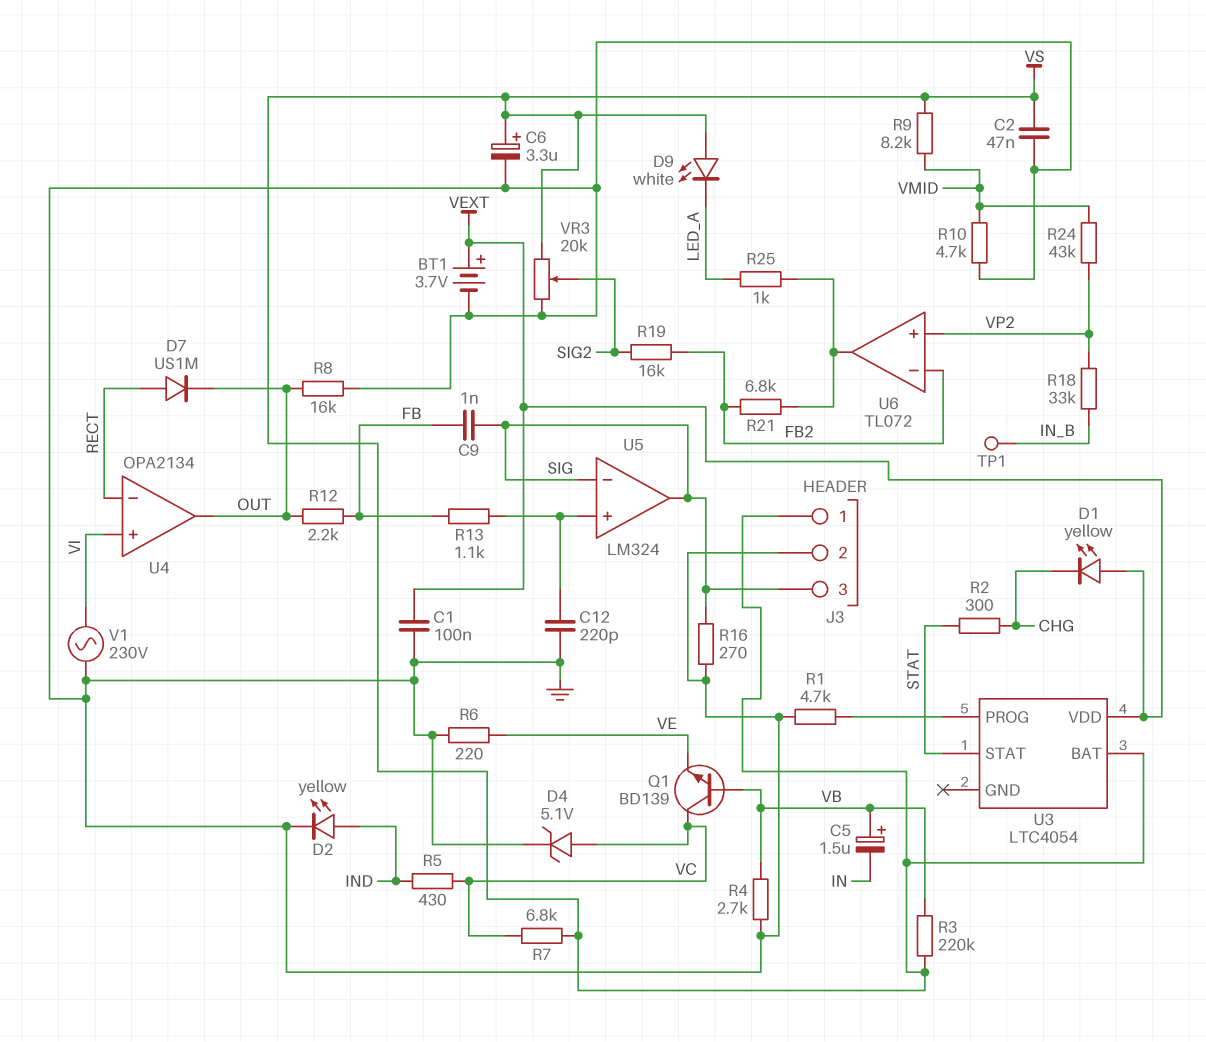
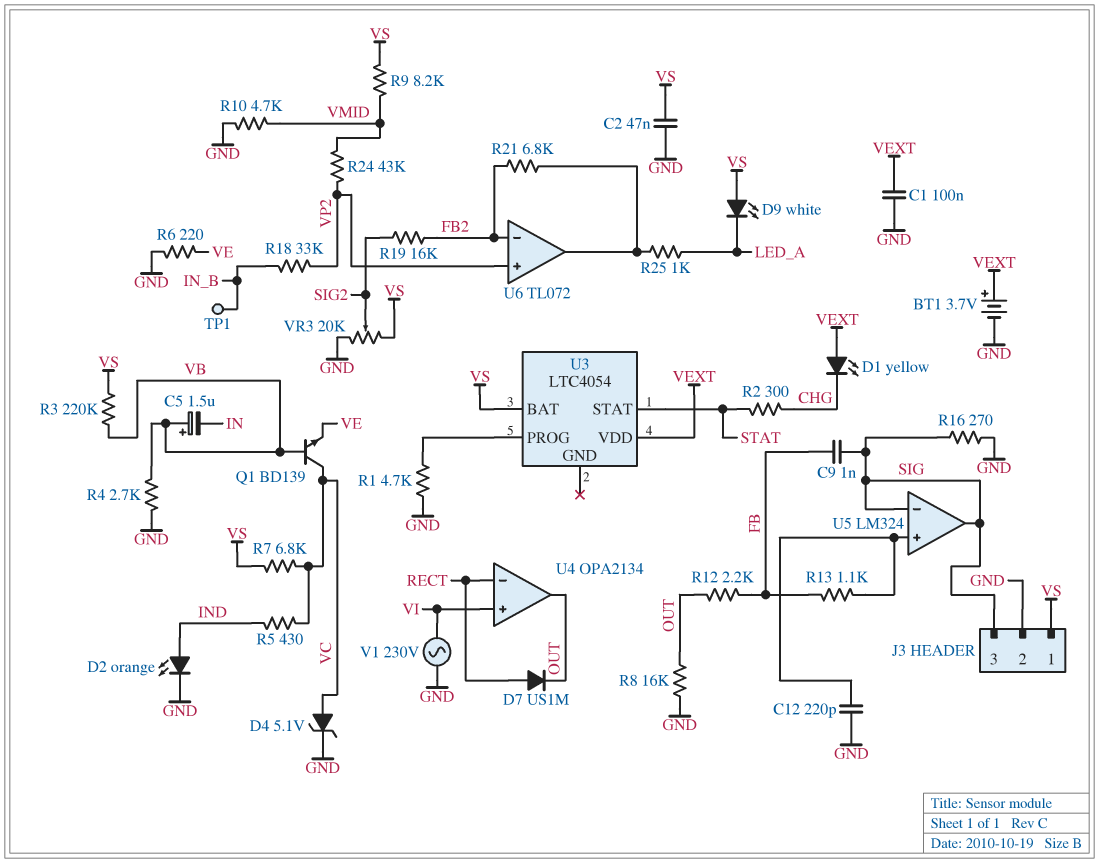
C6: 3.3uF (plus VS, minus GND) -> none
D2: LED yellow (A IND, K GND) -> LED orange (A IND, K GND)

